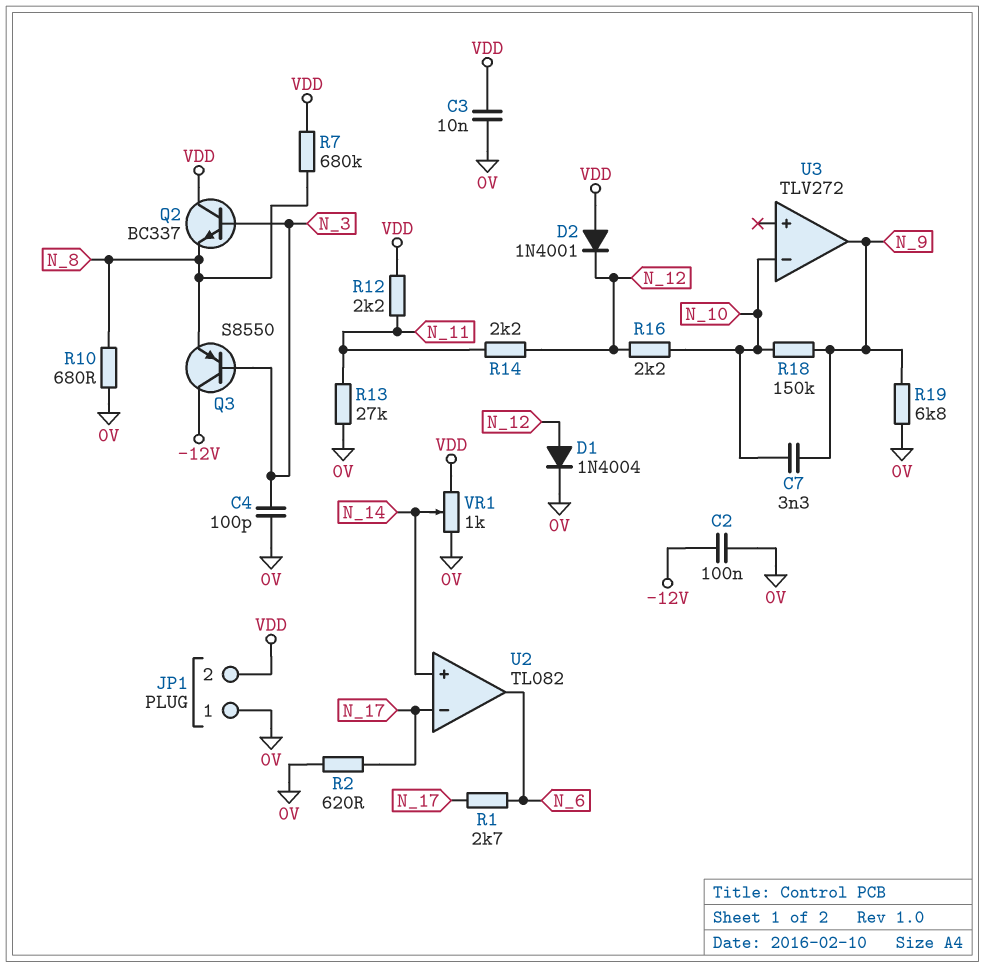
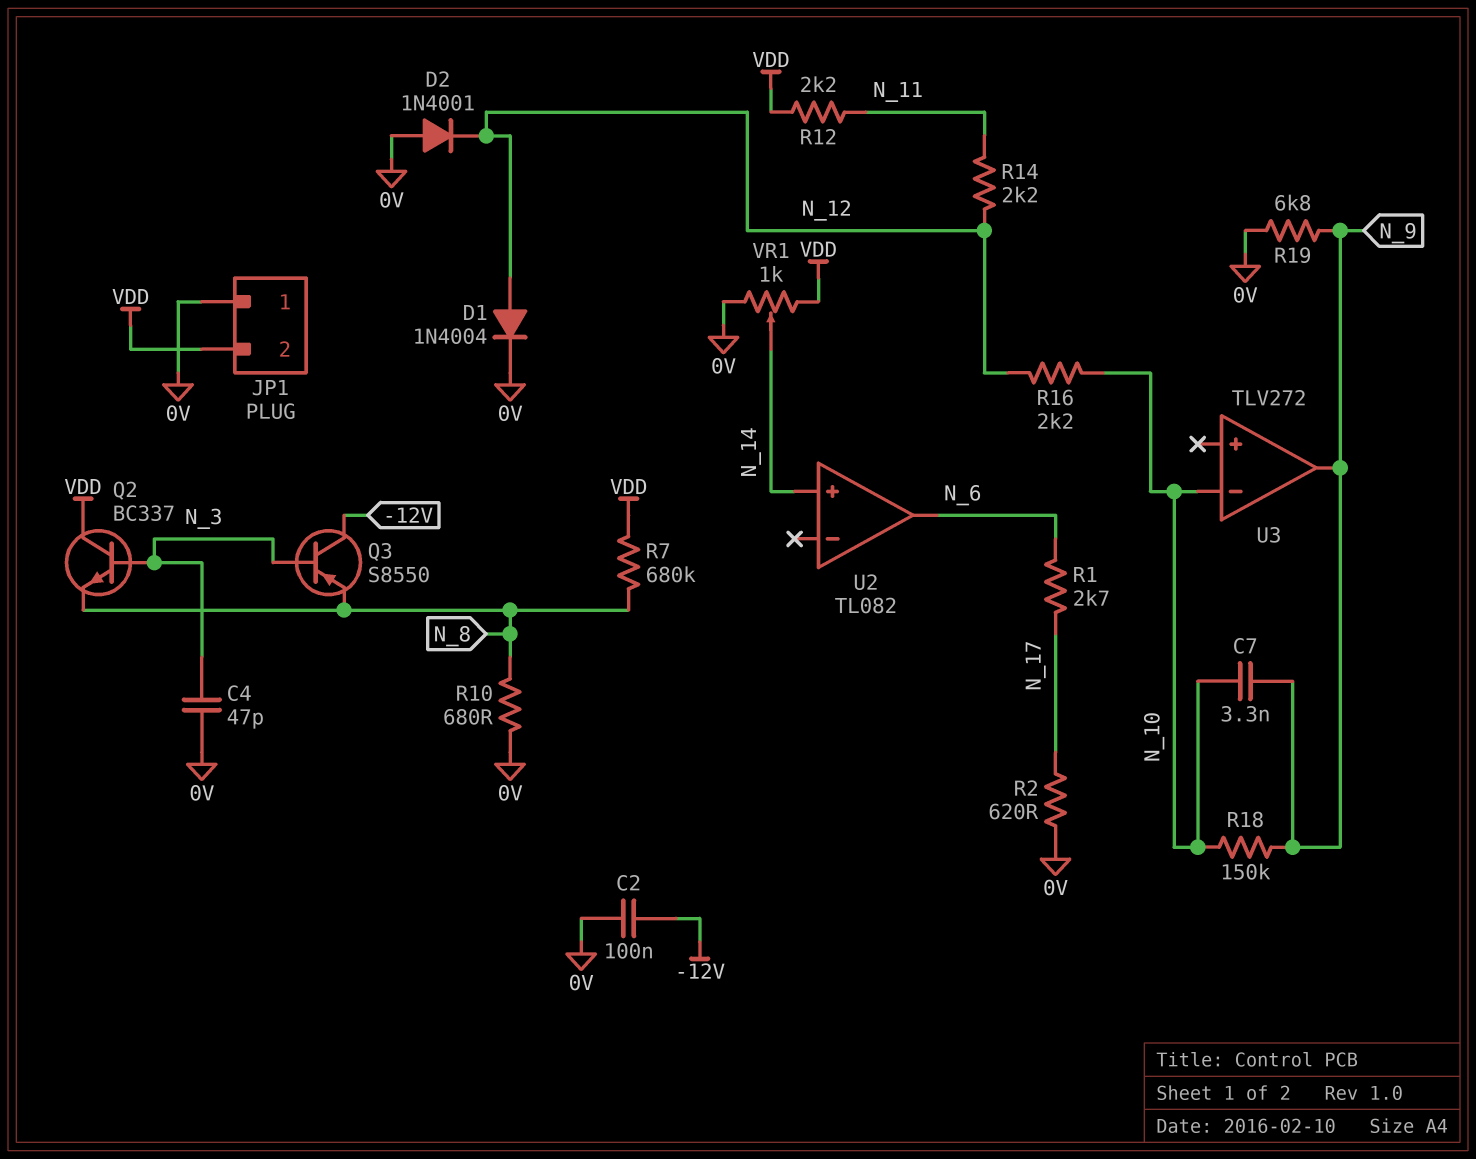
C3: 10nF (0V, VDD) -> none
C4: 100pF (0V, N_3) -> 47pF (0V, N_3)
D2: diode 1N4001 (A VDD, K N_12) -> diode 1N4001 (A 0V, K N_12)
R13: 27k (0V, N_11) -> none
U2 pin in-: N_17 -> none

